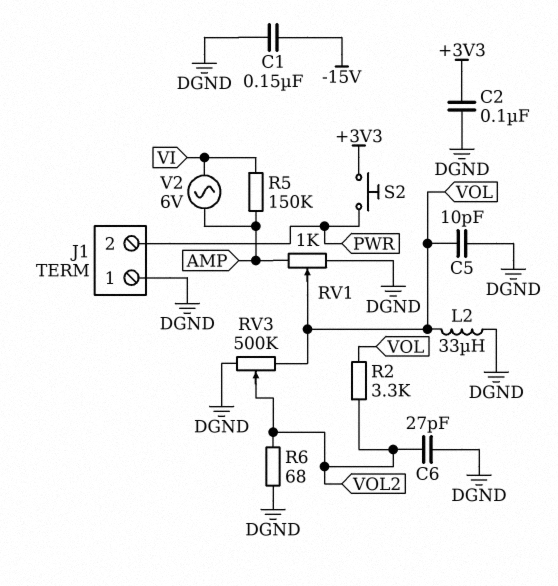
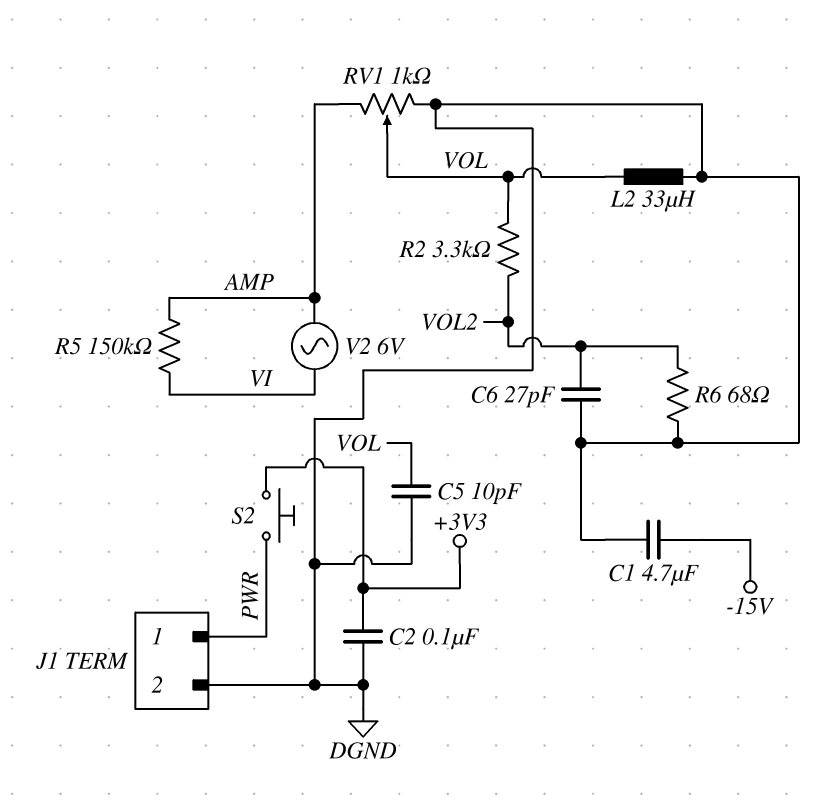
C1: 150nF (-15V, DGND) -> 4.7uF (-15V, DGND)
J1 pin 1: DGND -> PWR
J1 pin 2: PWR -> DGND
RV3: 500k (DGND, VOL, wiper VOL2) -> none

